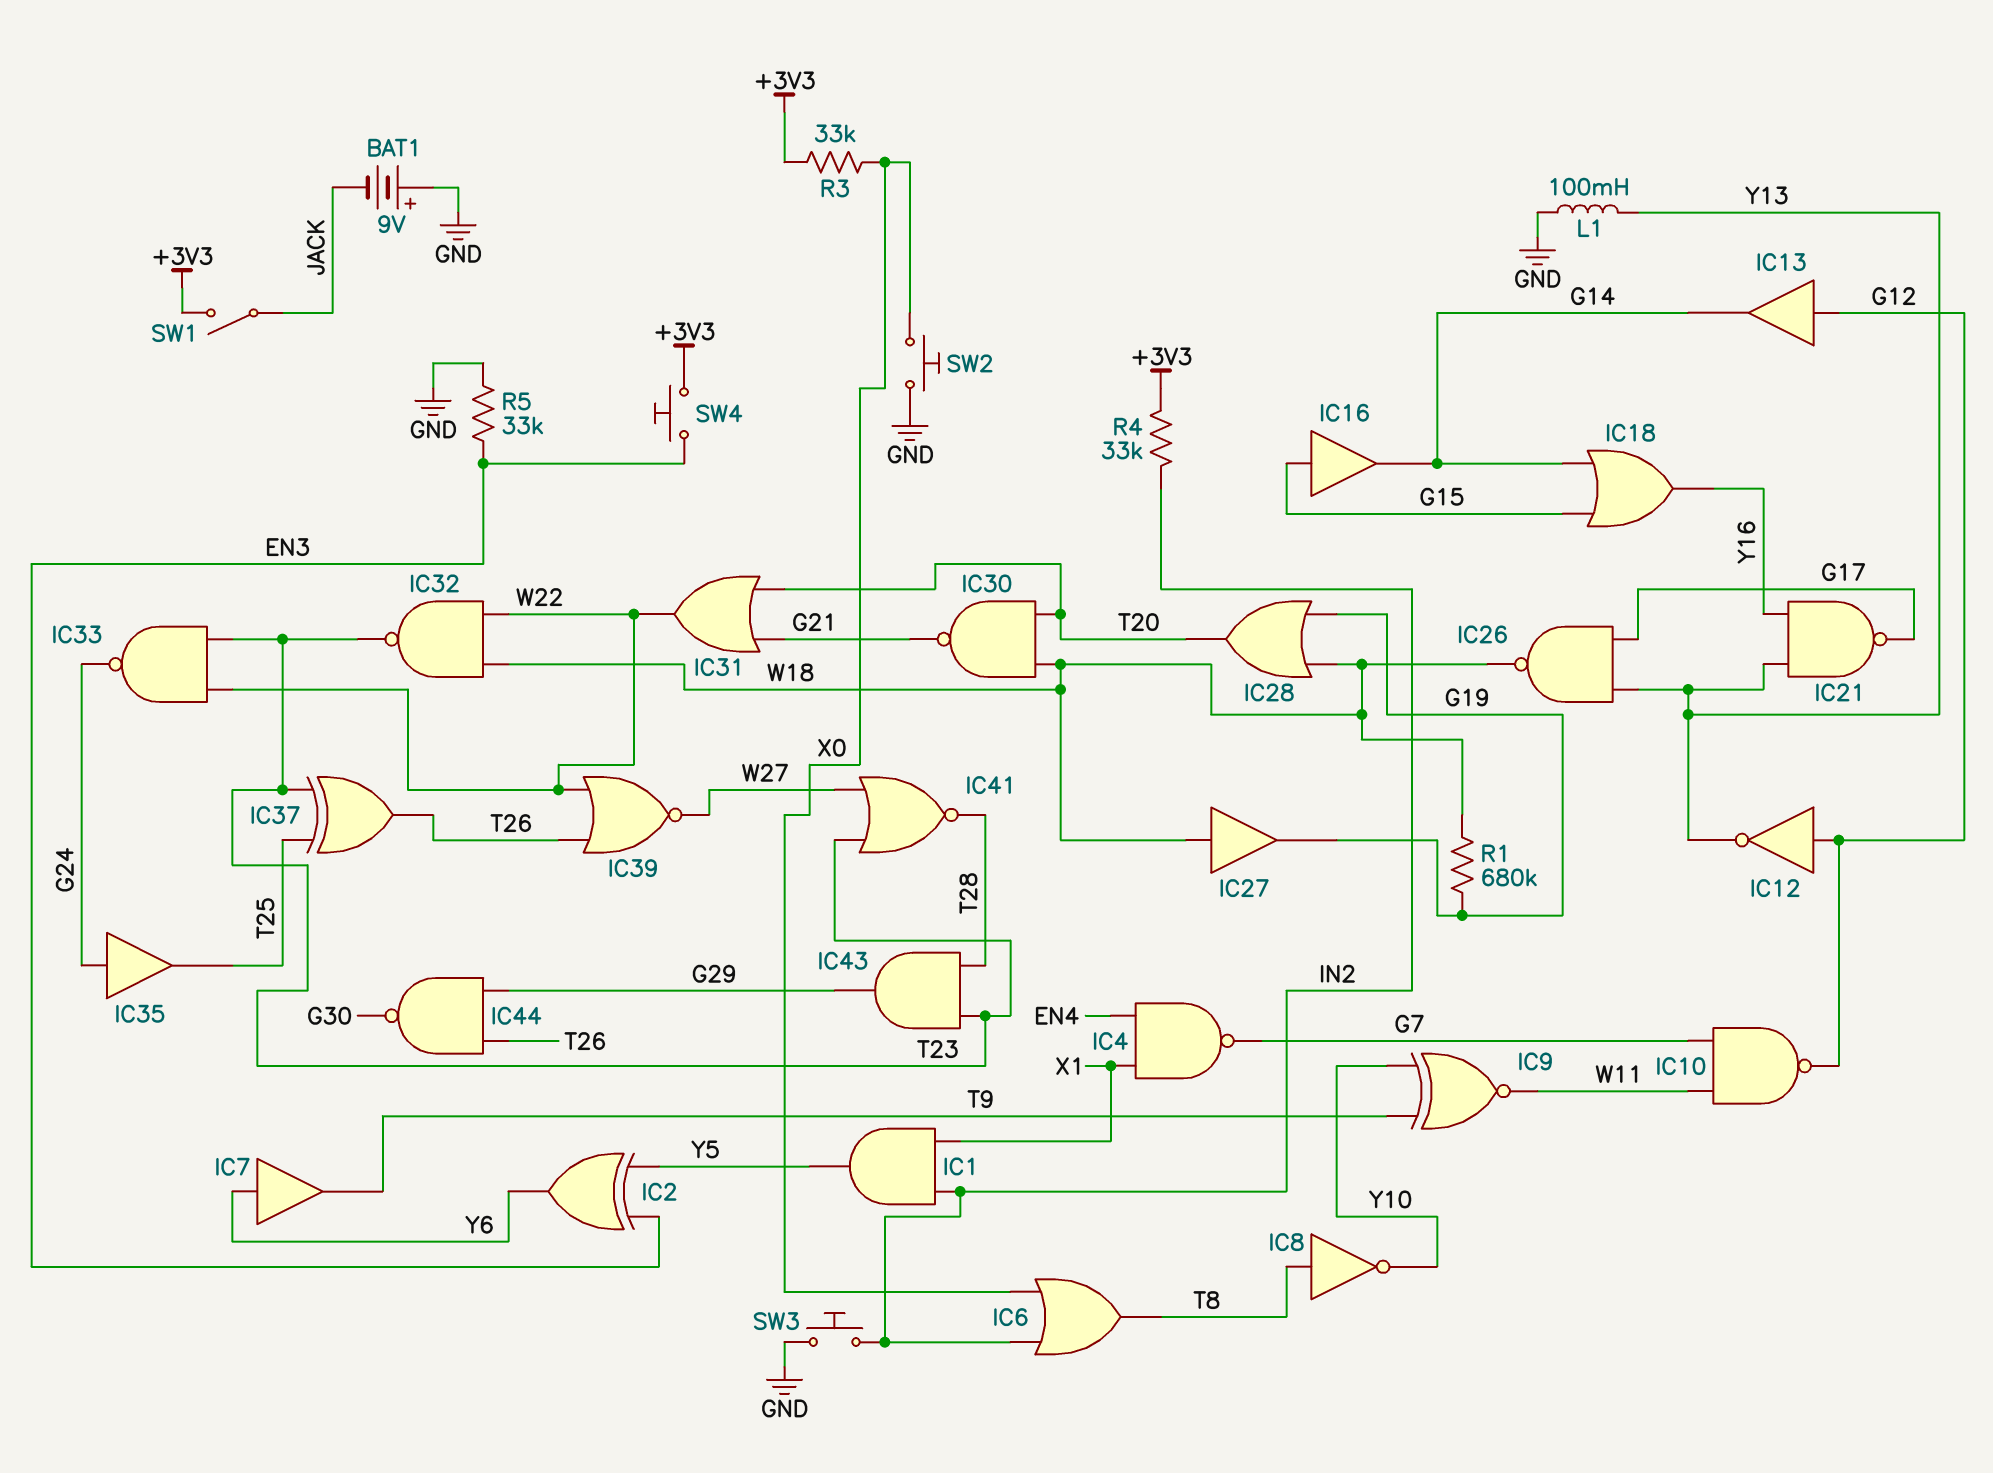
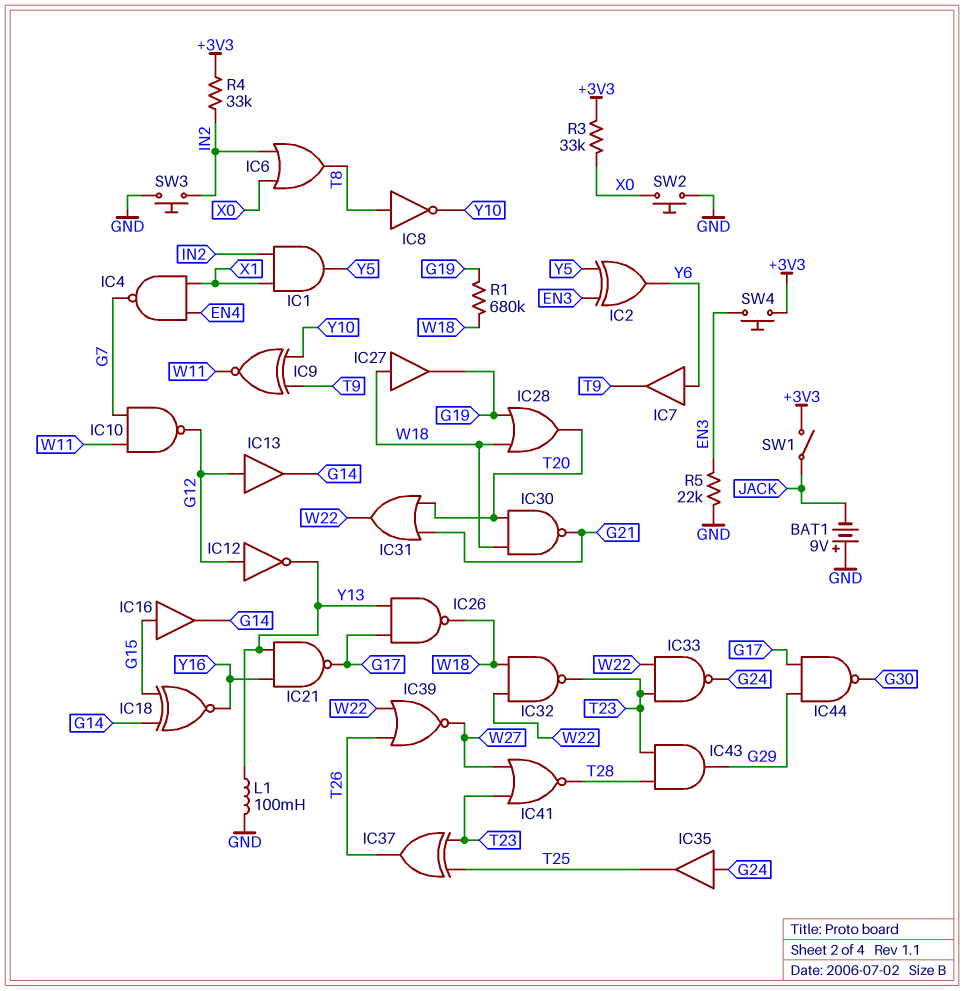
IC18: OR (in G14, in G15, out Y16) -> XNOR (in G14, in G15, out Y16)
IC44: NAND (in G29, in T26, out G30) -> NAND (in G17, in G29, out G30)
R5: 33k (EN3, GND) -> 22k (EN3, GND)

